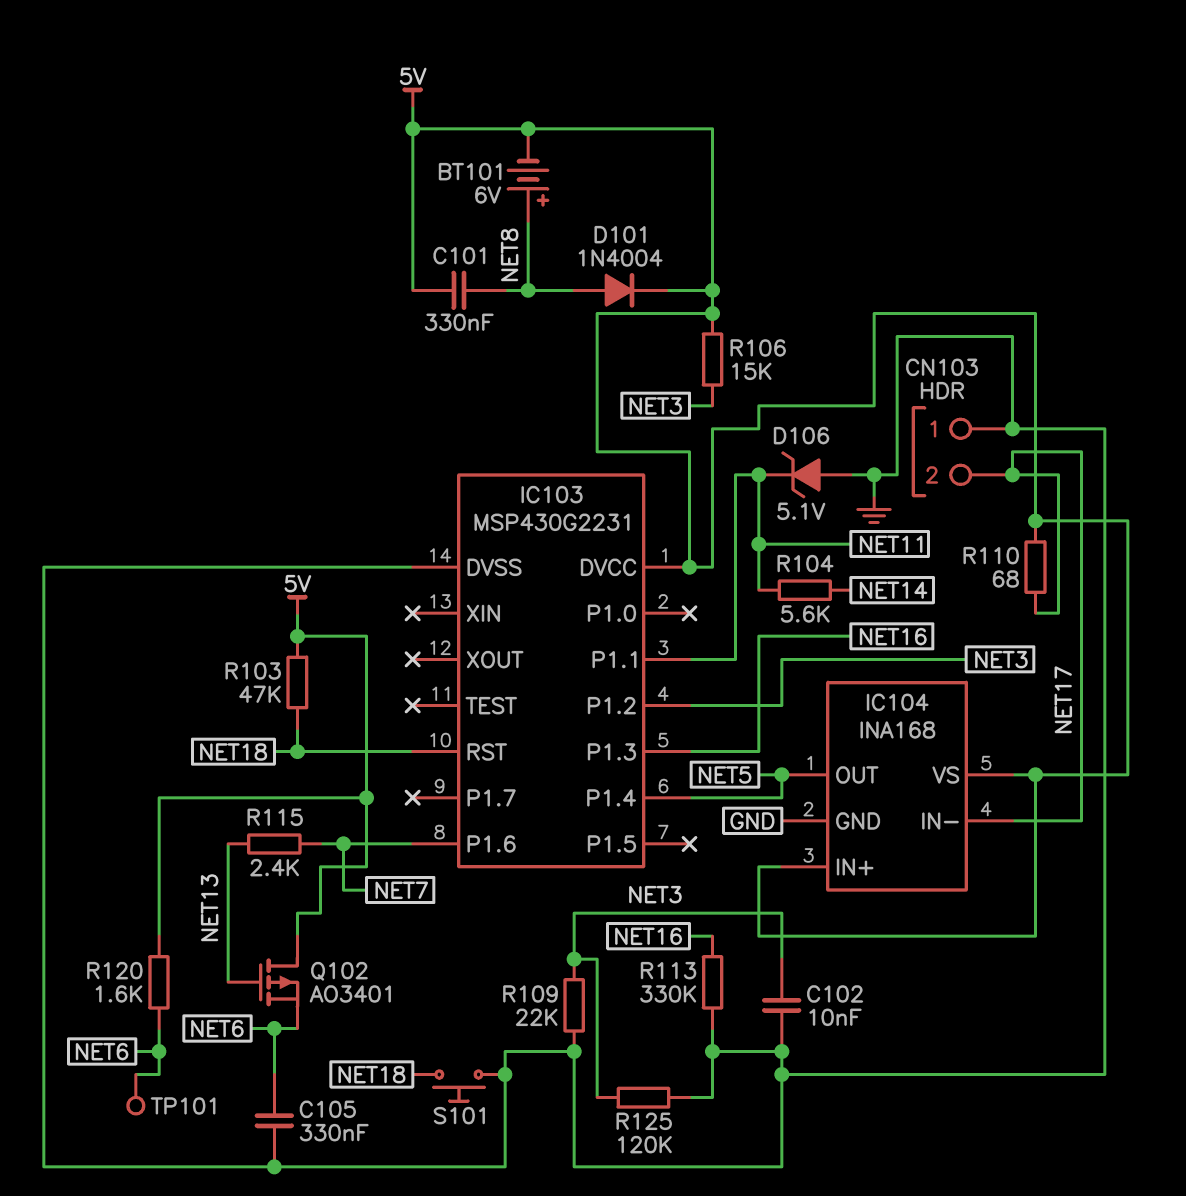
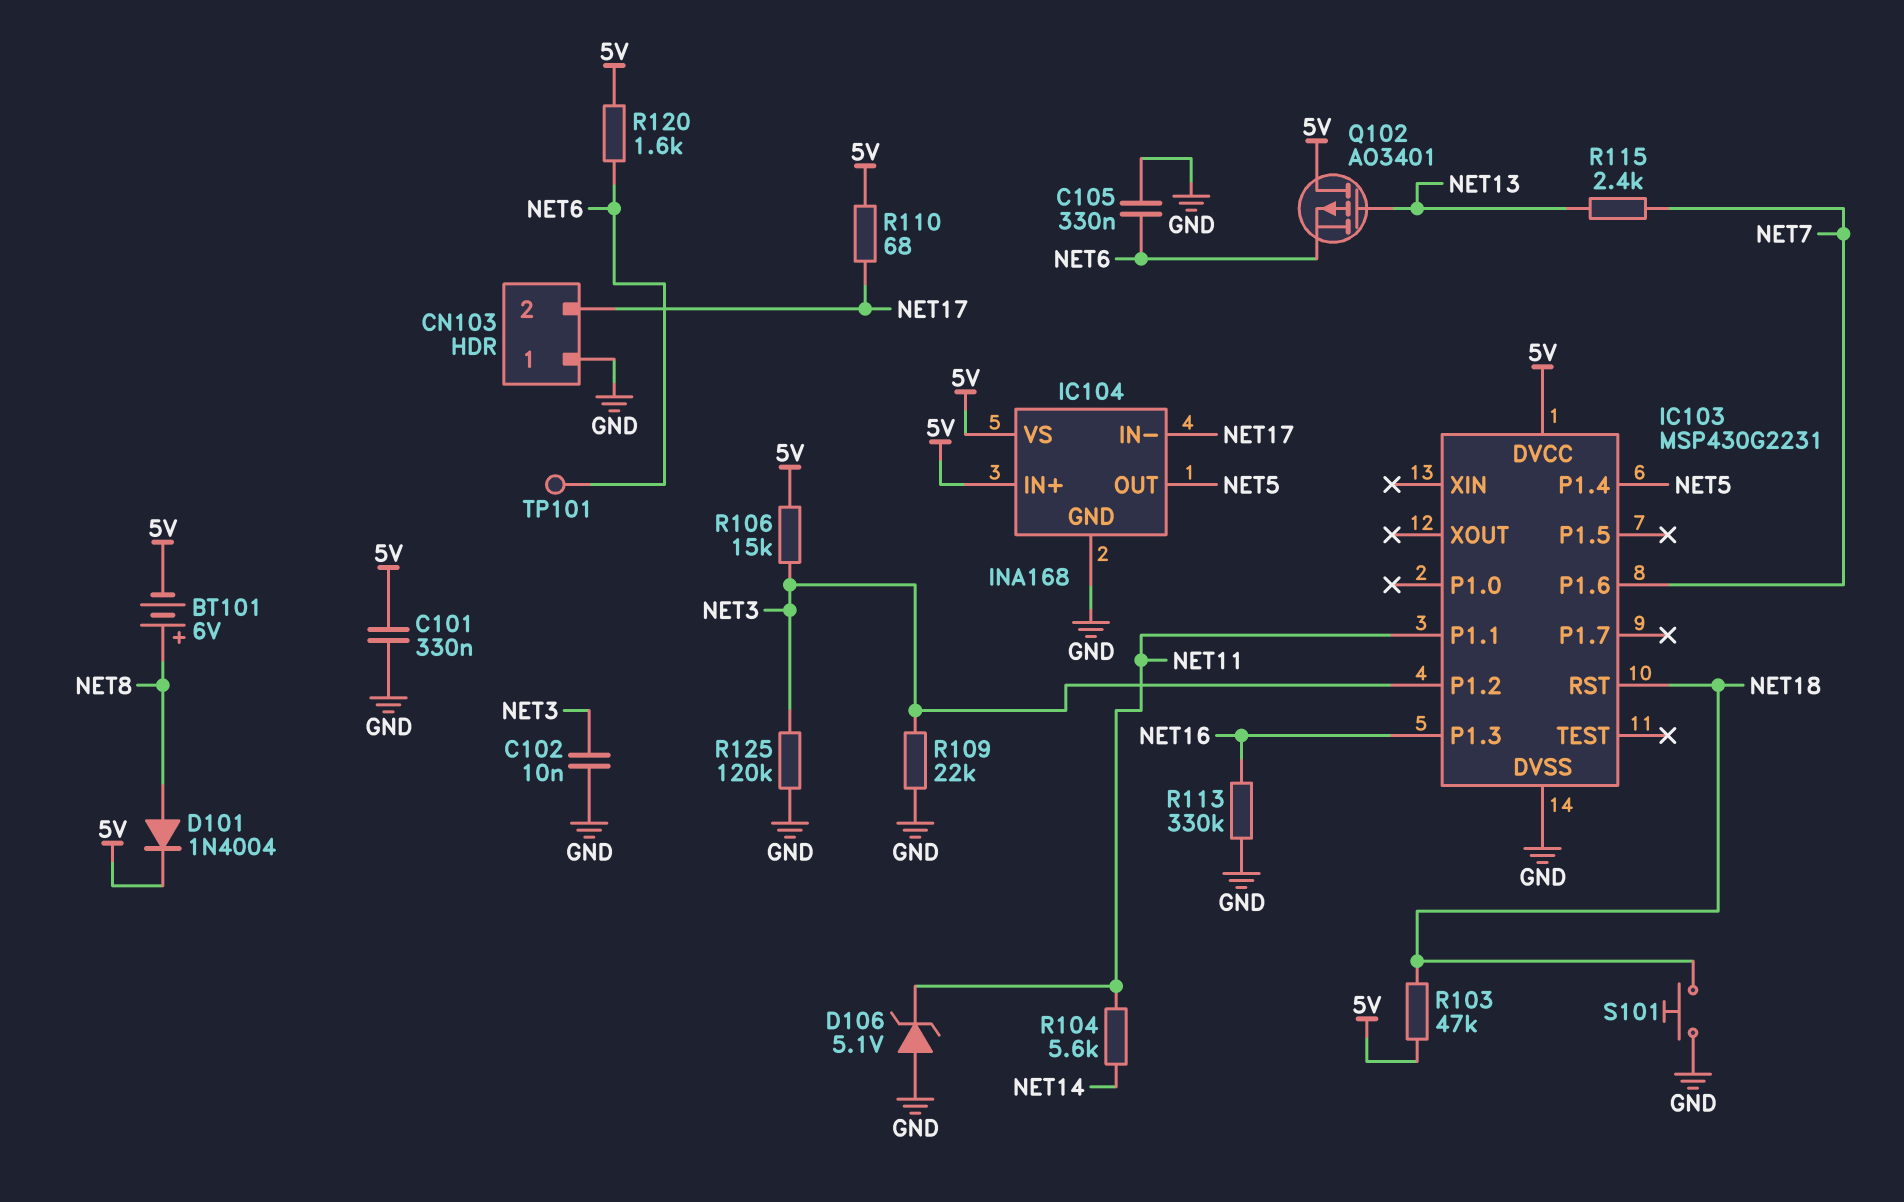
C101: 330nF (5V, NET8) -> 330nF (5V, GND)

